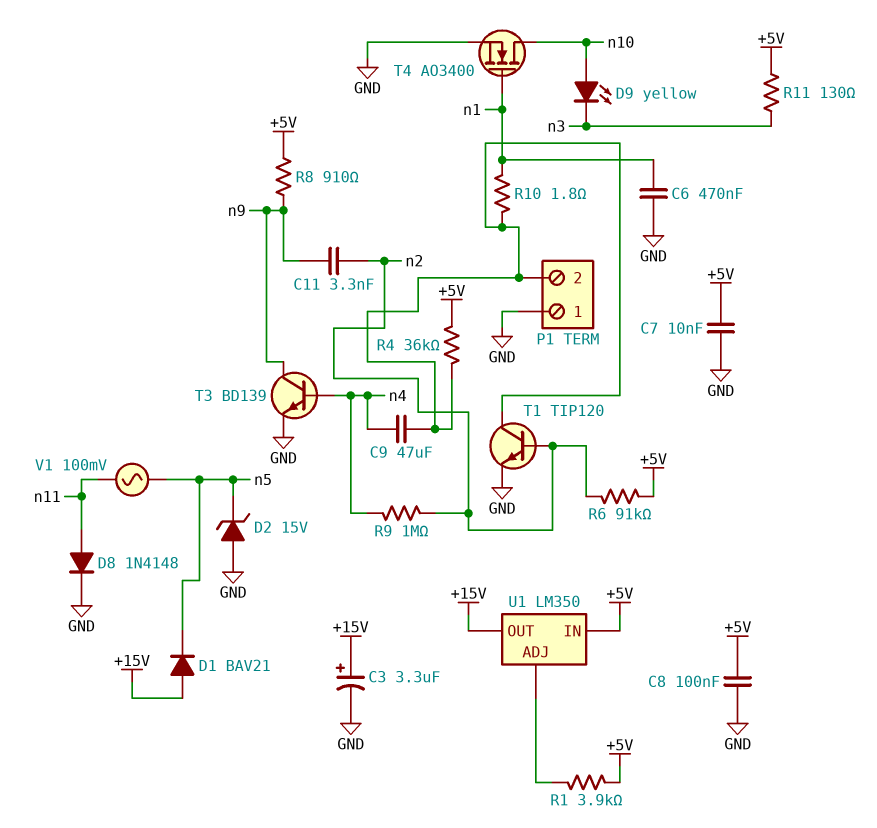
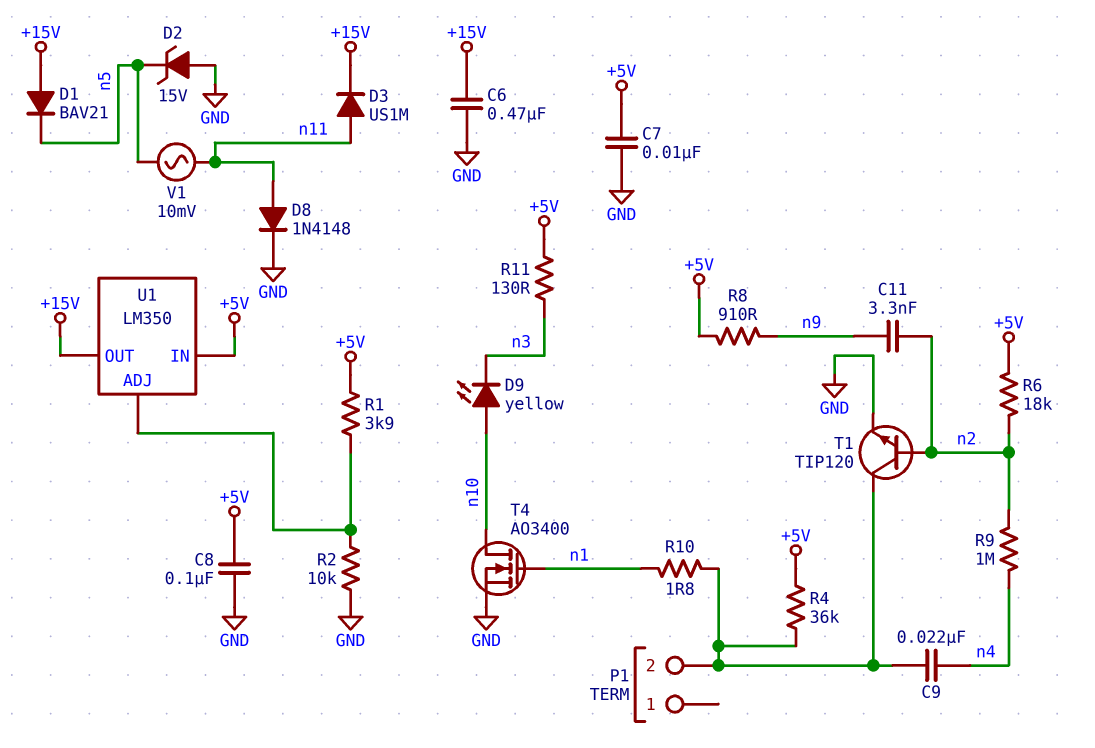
C3: 3.3uF (plus +15V, minus GND) -> none
C6: 470nF (GND, n1) -> 470nF (+15V, GND)
C9: 47uF (P1/2, n4) -> 22nF (P1/2, n4)
D3: none -> diode US1M (A n11, K +15V)
P1 pin 1: GND -> none
R2: none -> 10k (GND, U1/ADJ)
R6: 91k (+5V, n2) -> 18k (+5V, n2)
T3: NPN BD139 (B n4, C n9, E GND) -> none
V1: AC 100mV (n5, n11) -> AC 10mV (n5, n11)

